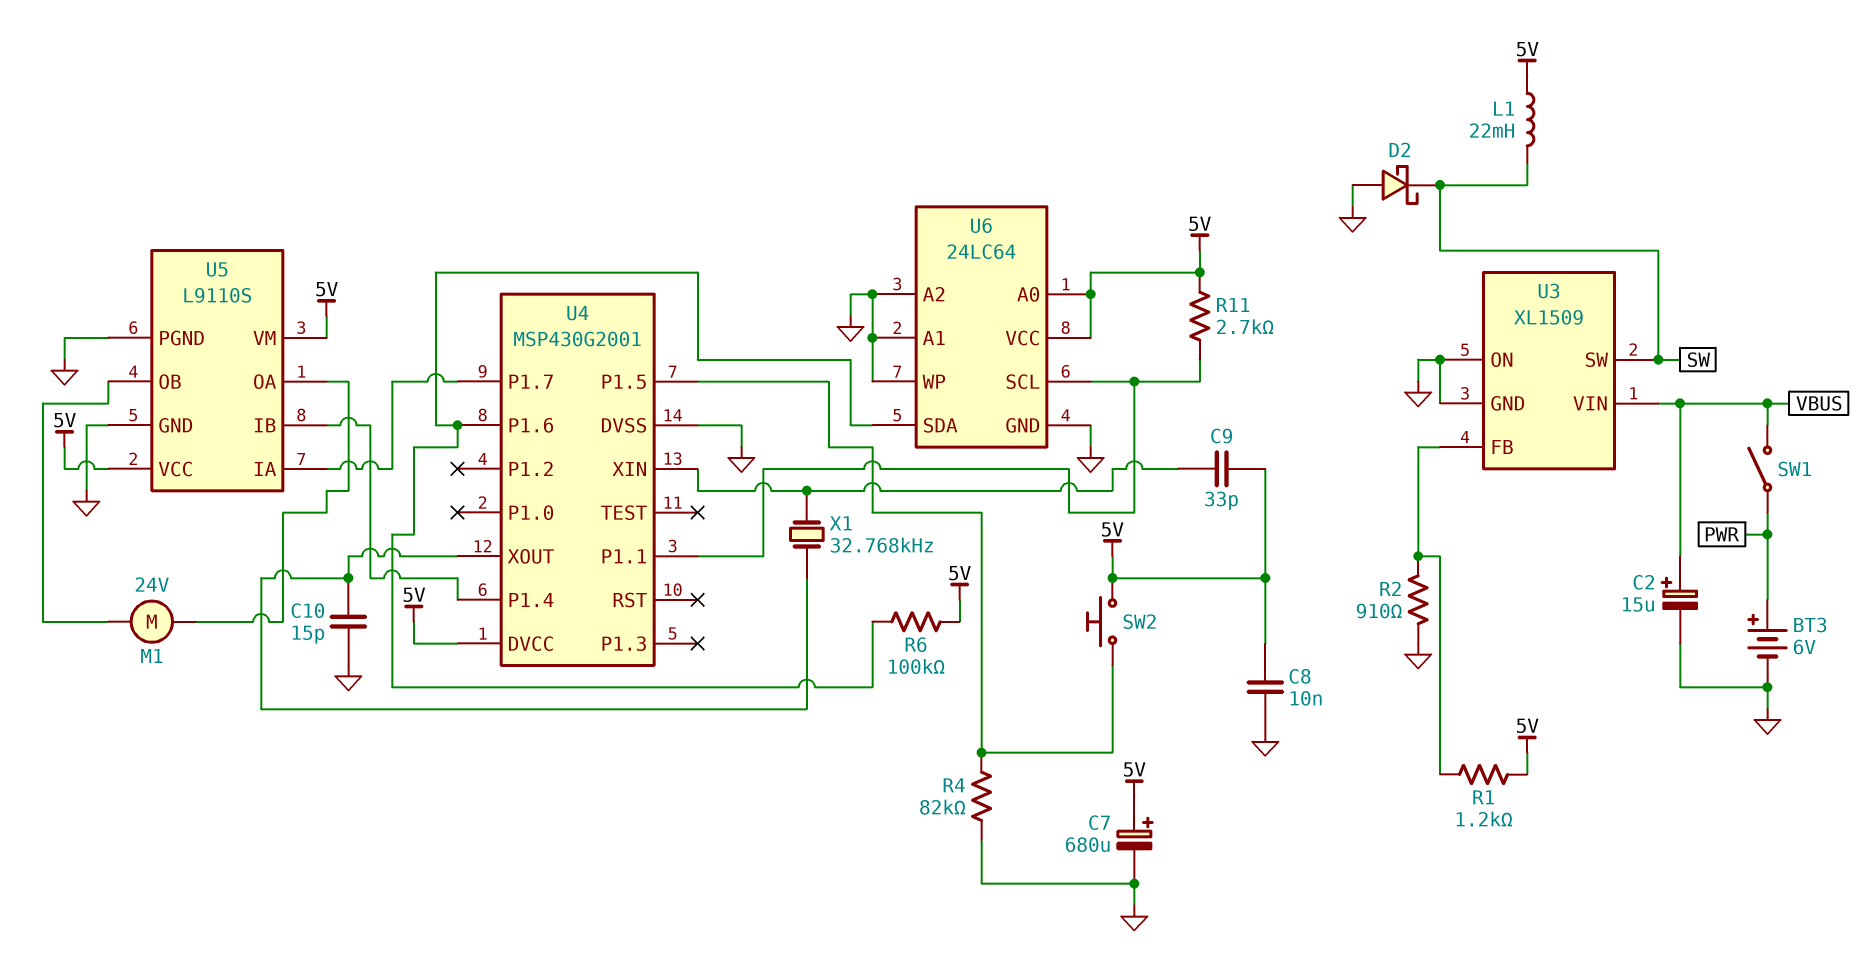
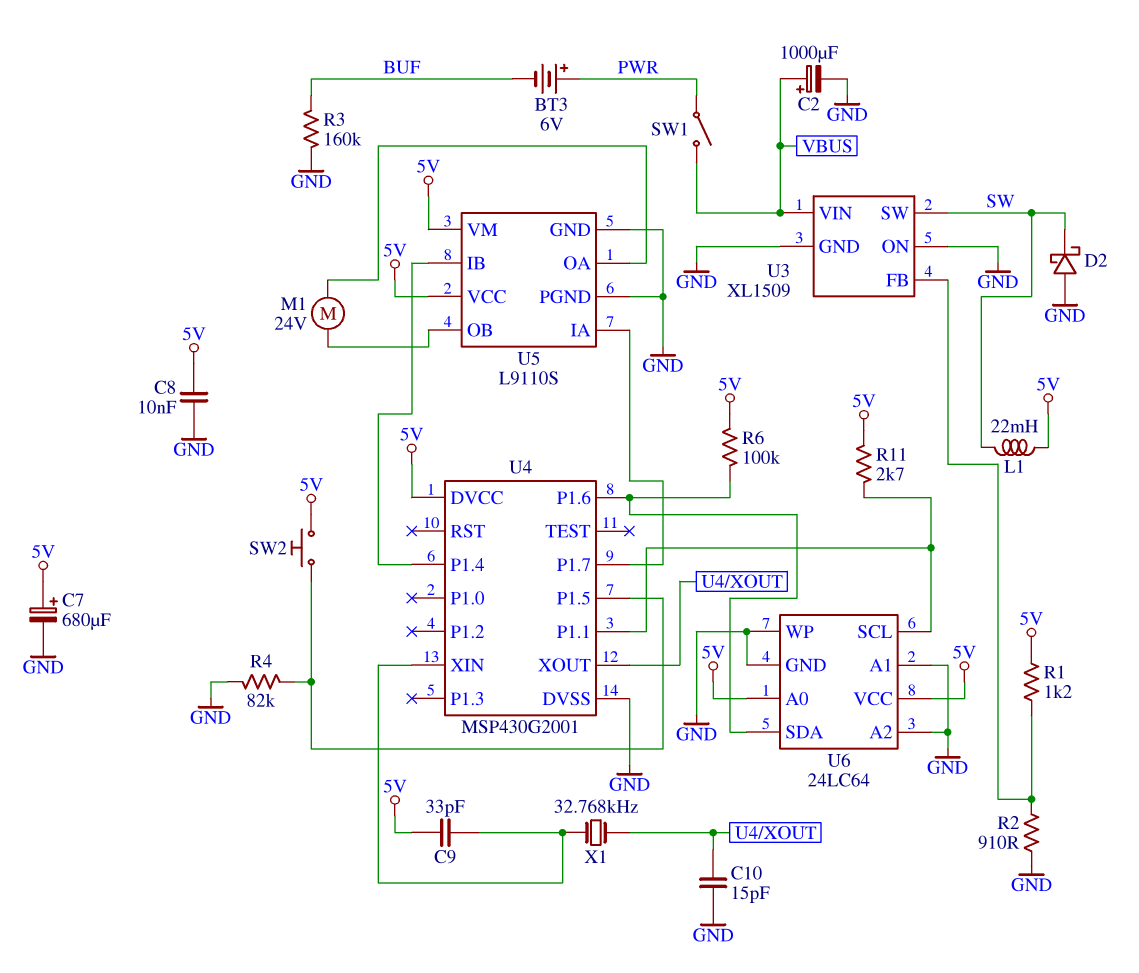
BT3: 6V (plus PWR, minus GND) -> 6V (plus PWR, minus BUF)
C2: 15uF (plus VBUS, minus GND) -> 1000uF (plus VBUS, minus GND)
R3: none -> 160k (BUF, GND)

